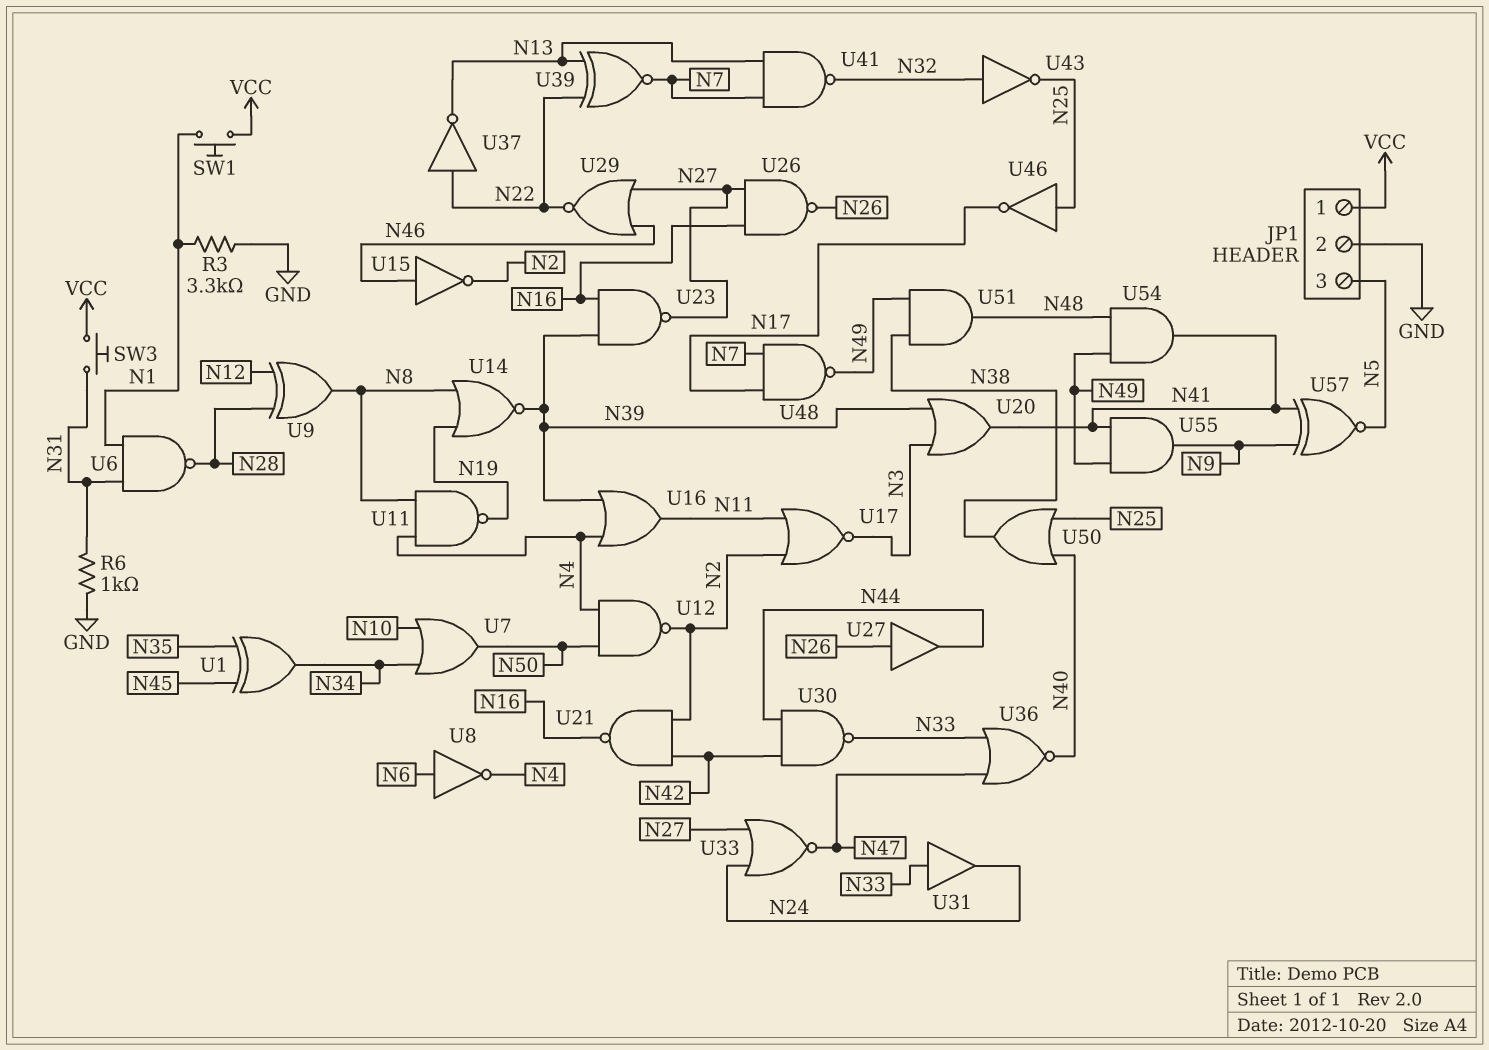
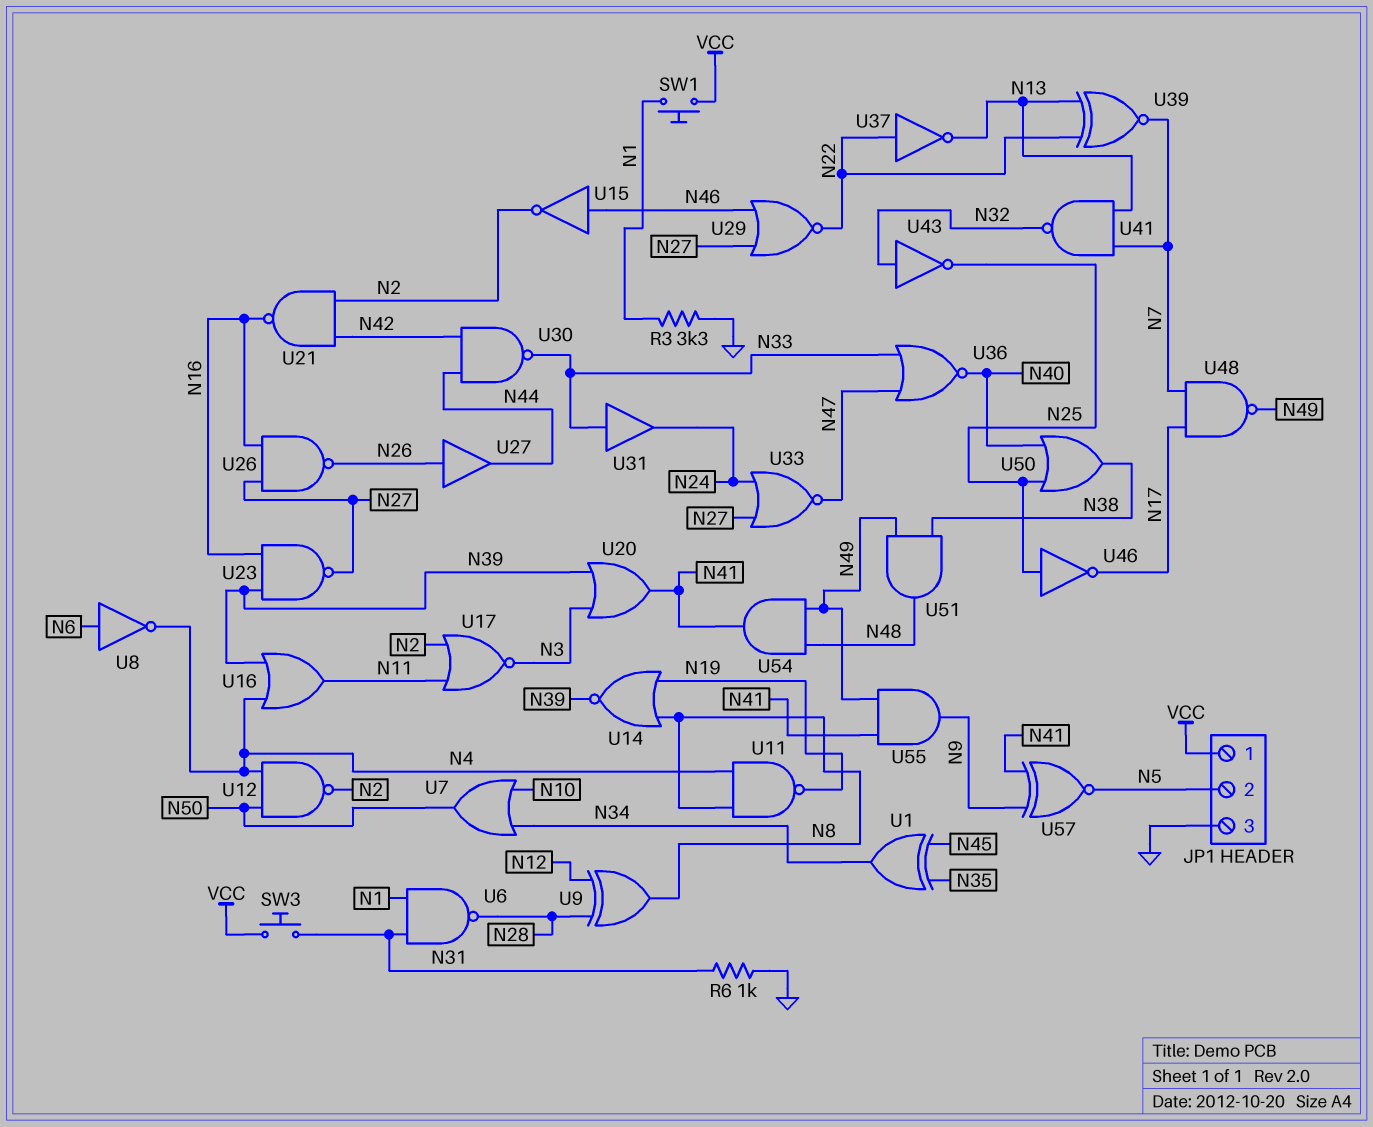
JP1 pin 2: GND -> N5
JP1 pin 3: N5 -> GND

